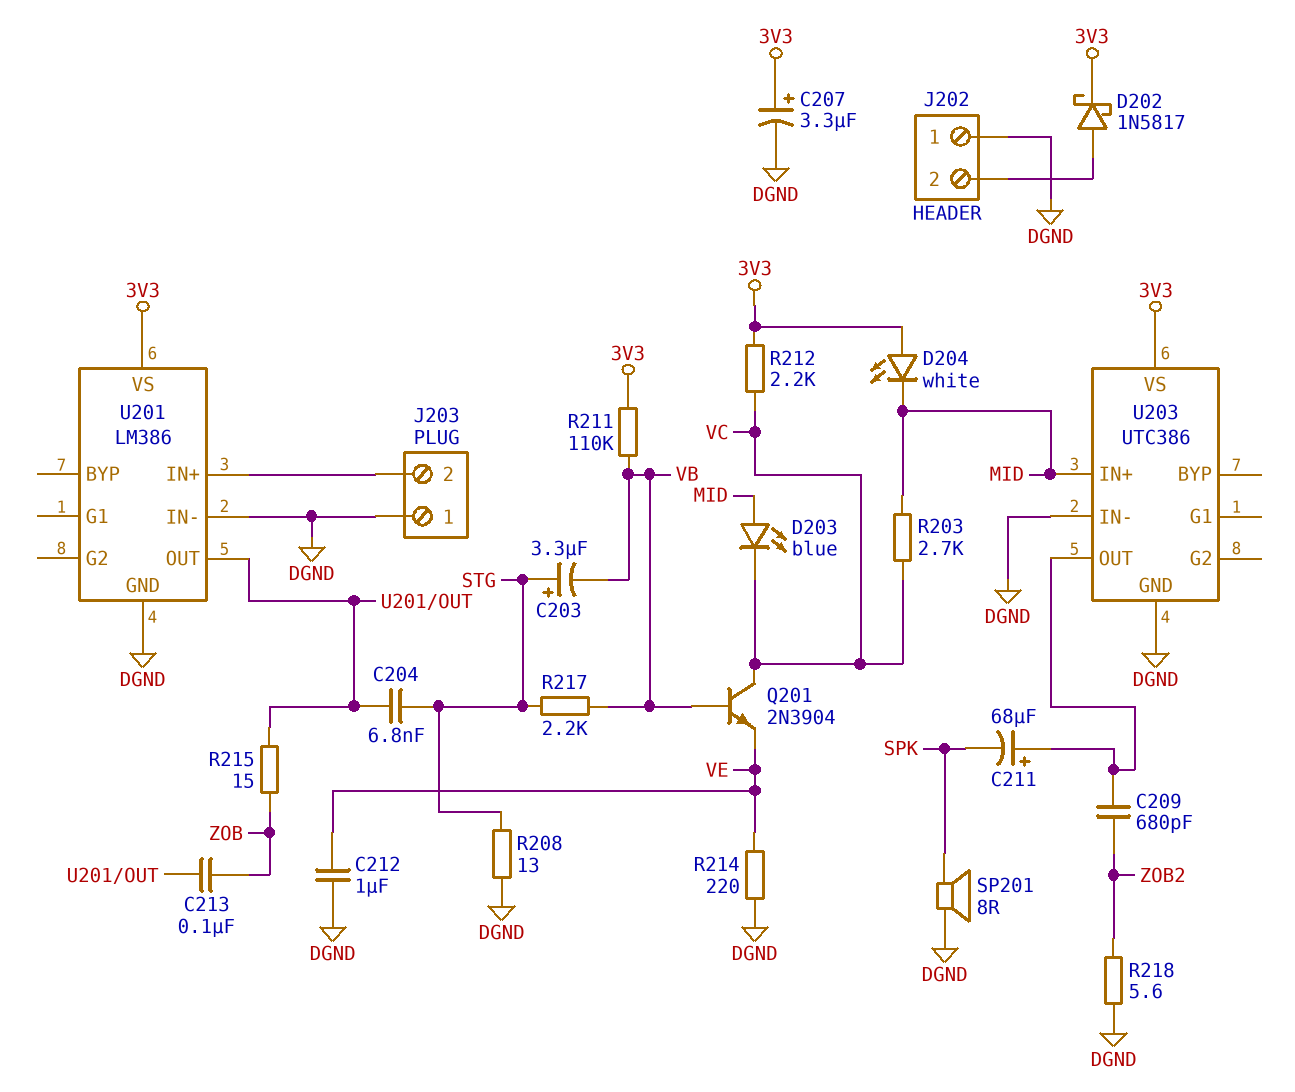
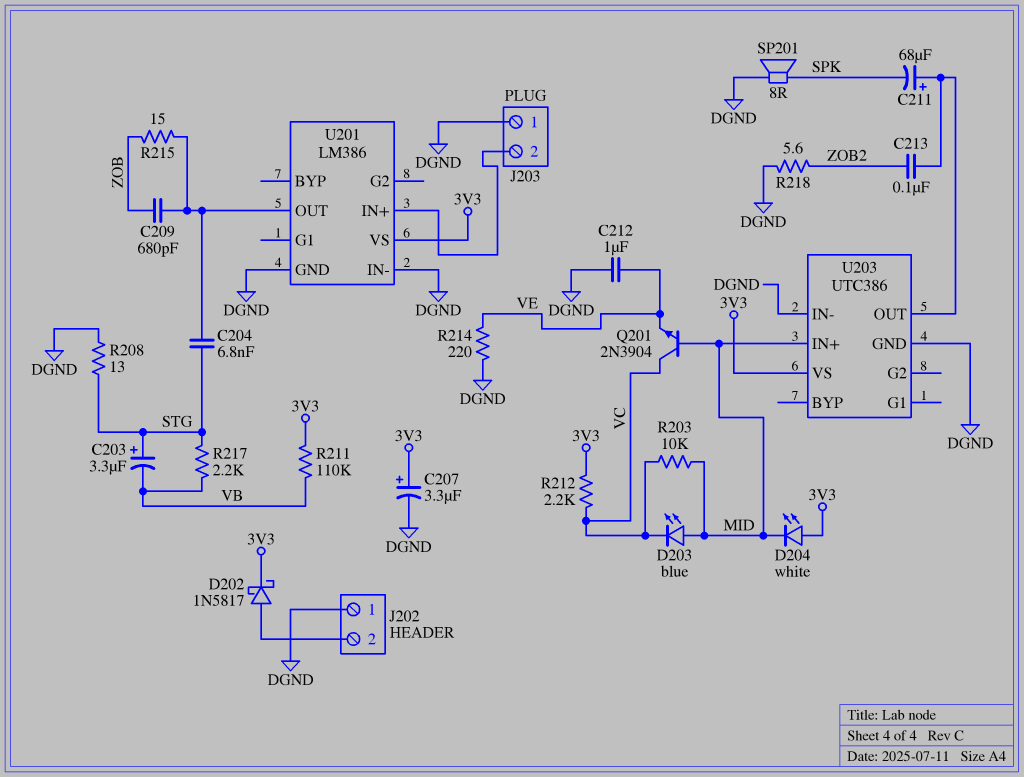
C209: 680pF (U203/OUT, ZOB2) -> 680pF (U201/OUT, ZOB)
C213: 100nF (U201/OUT, ZOB) -> 100nF (U203/OUT, ZOB2)
Q201: NPN 2N3904 (B VB, C VC, E VE) -> NPN 2N3904 (B MID, C VC, E VE)
R203: 2.7k (MID, VC) -> 10k (MID, VC)

